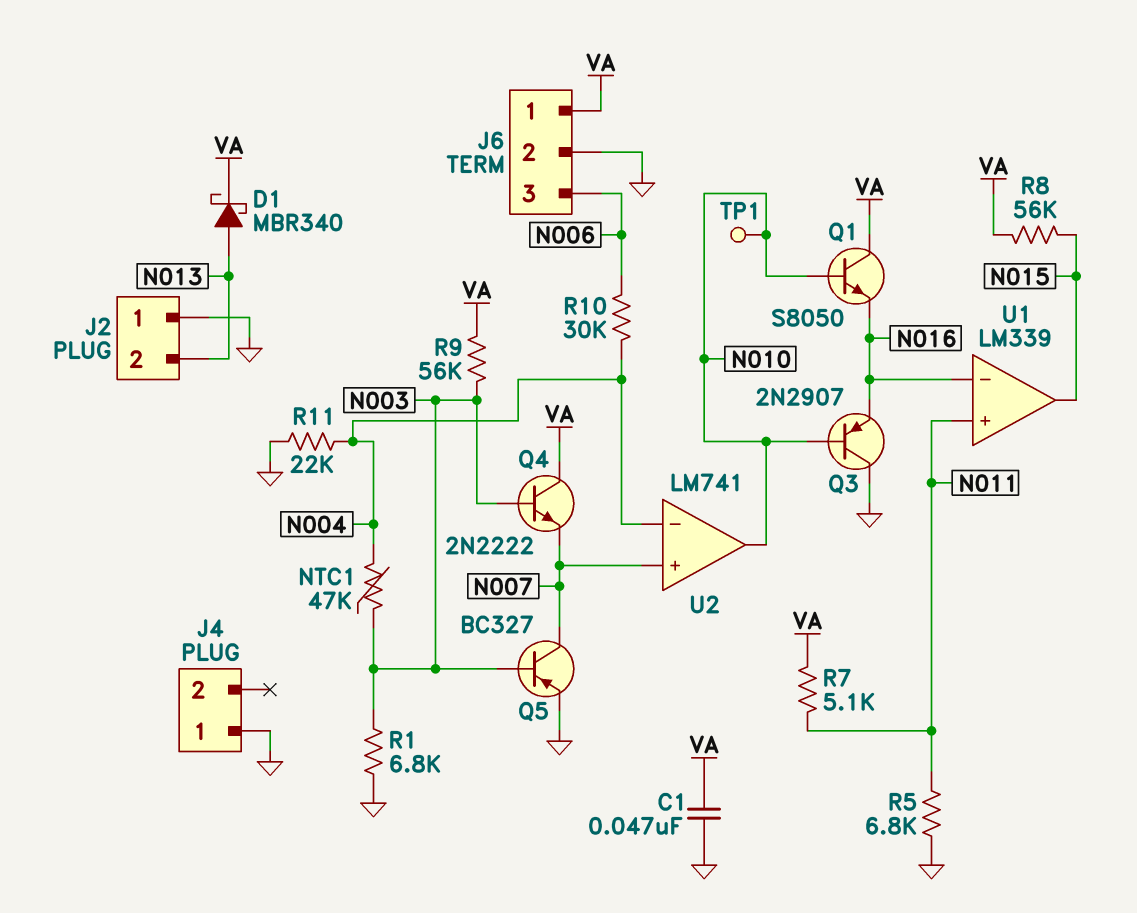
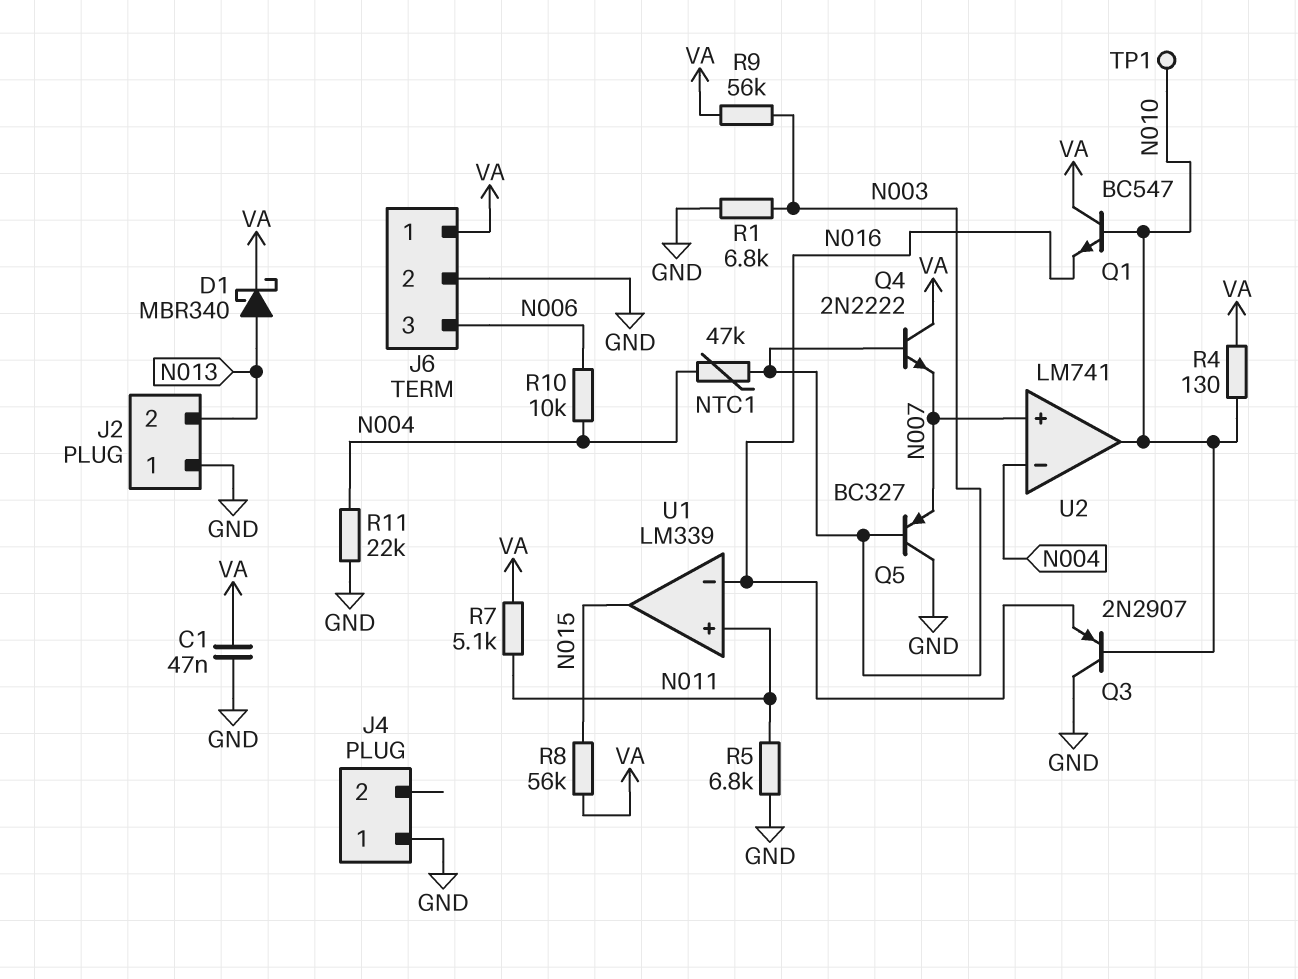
Q1: NPN S8050 (B N010, C VA, E N016) -> NPN BC547 (B N010, C VA, E N016)
Q5: PNP BC327 (B N003, C N007, E GND) -> PNP BC327 (B N003, C GND, E N007)
R4: none -> 130 (N010, VA)
R10: 30k (N004, N006) -> 10k (N004, N006)

